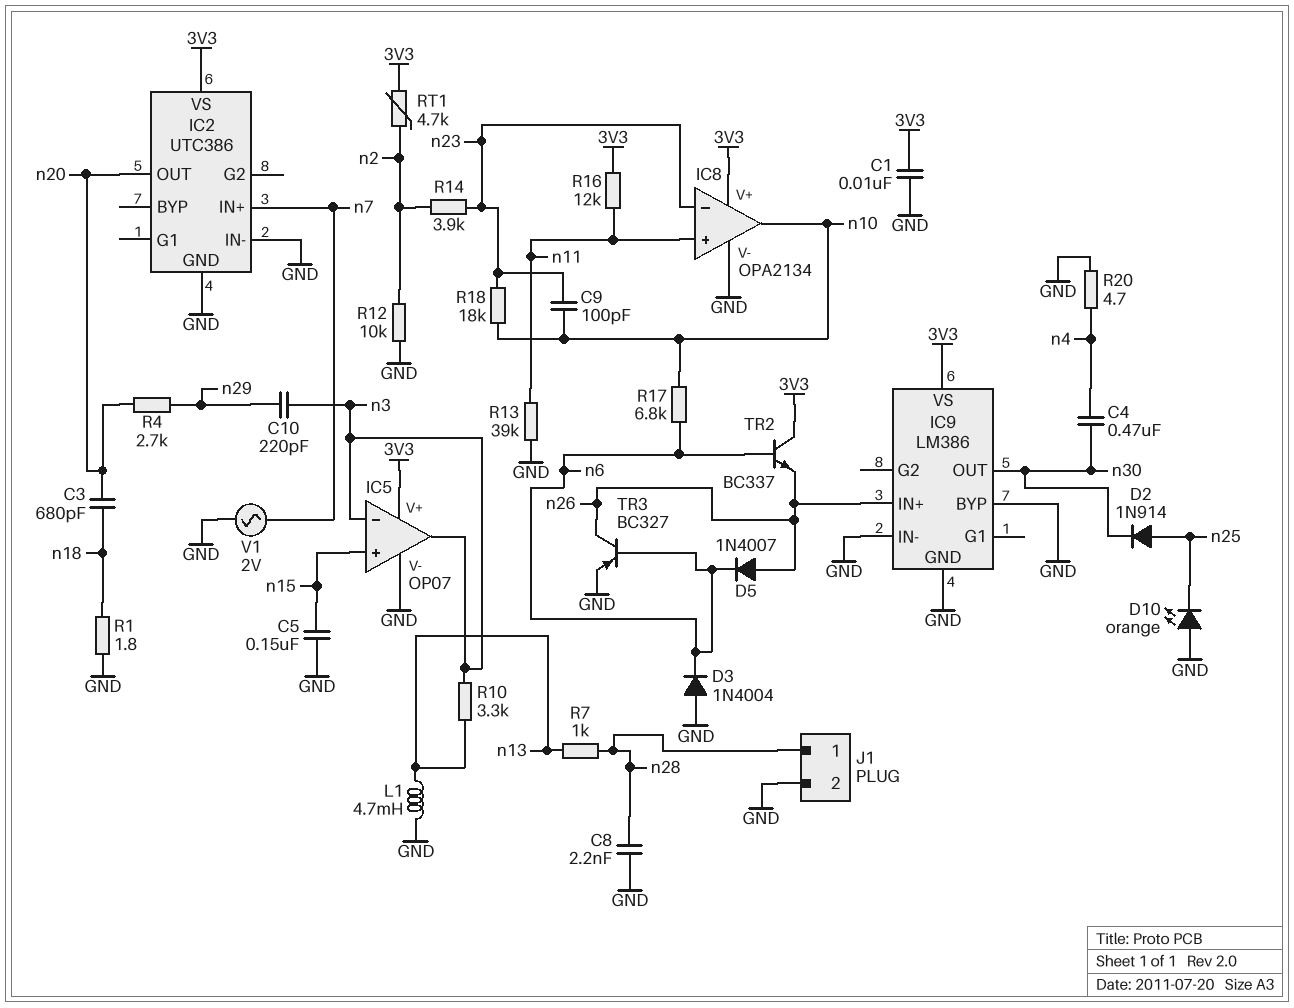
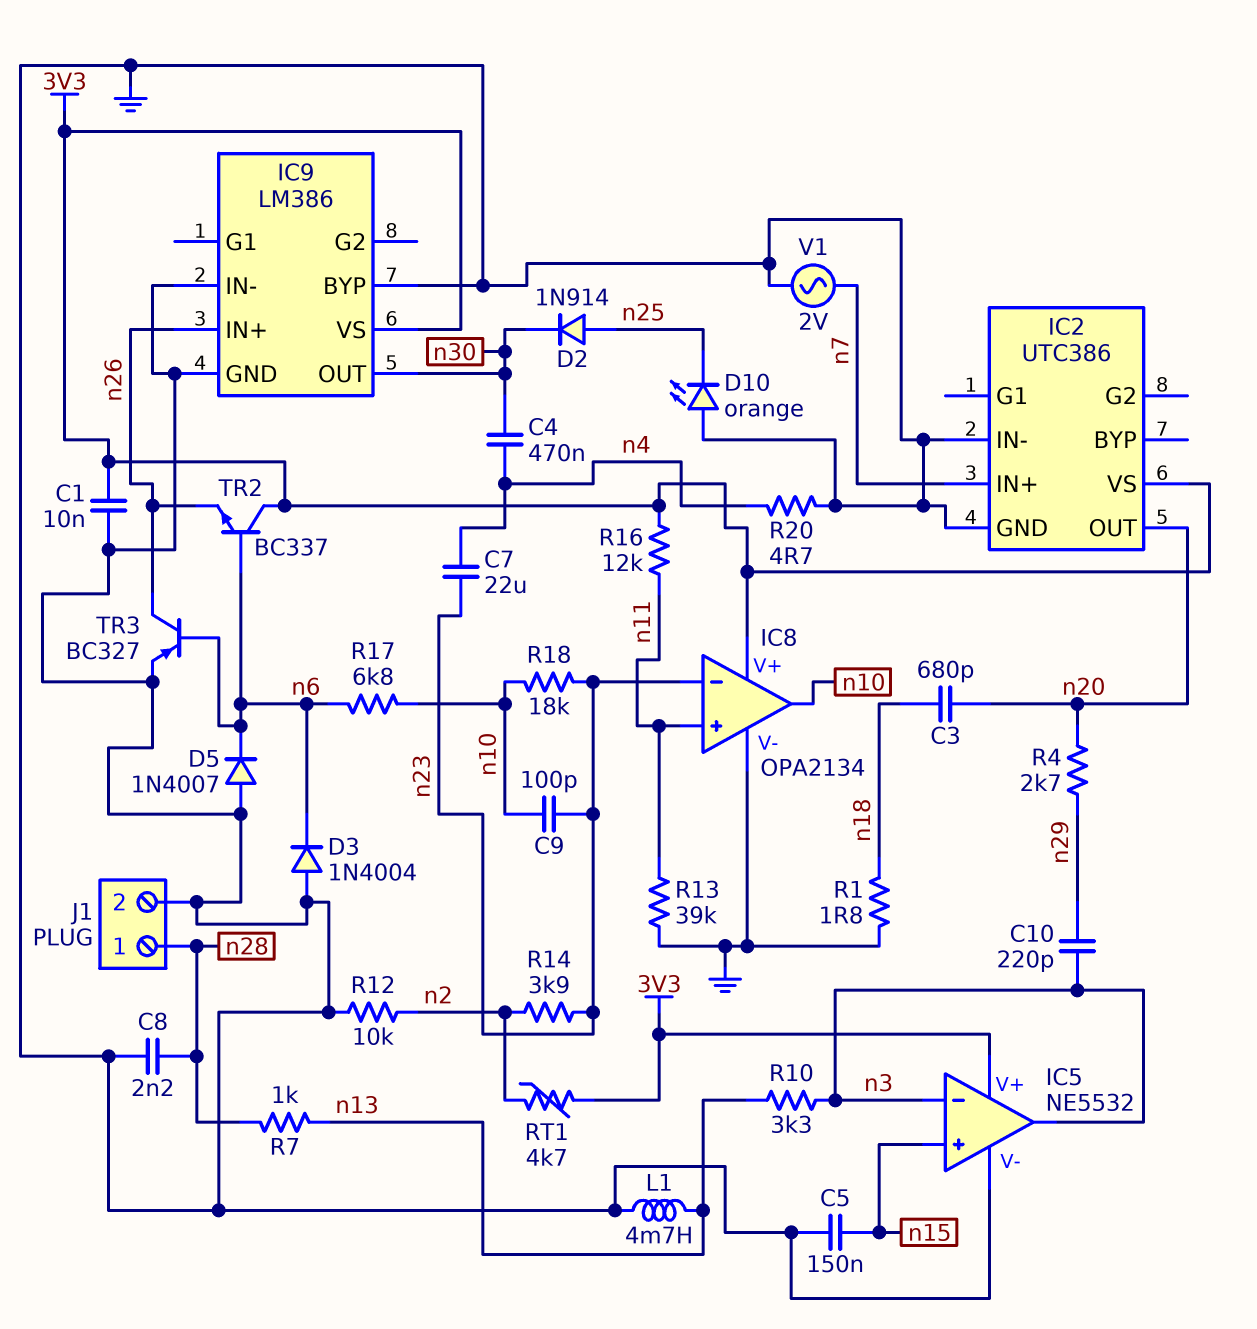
C7: none -> 22uF (n4, n23)
D5: diode 1N4007 (A n26, K n6) -> diode 1N4007 (A GND, K n6)
IC5: OP07 -> NE5532

